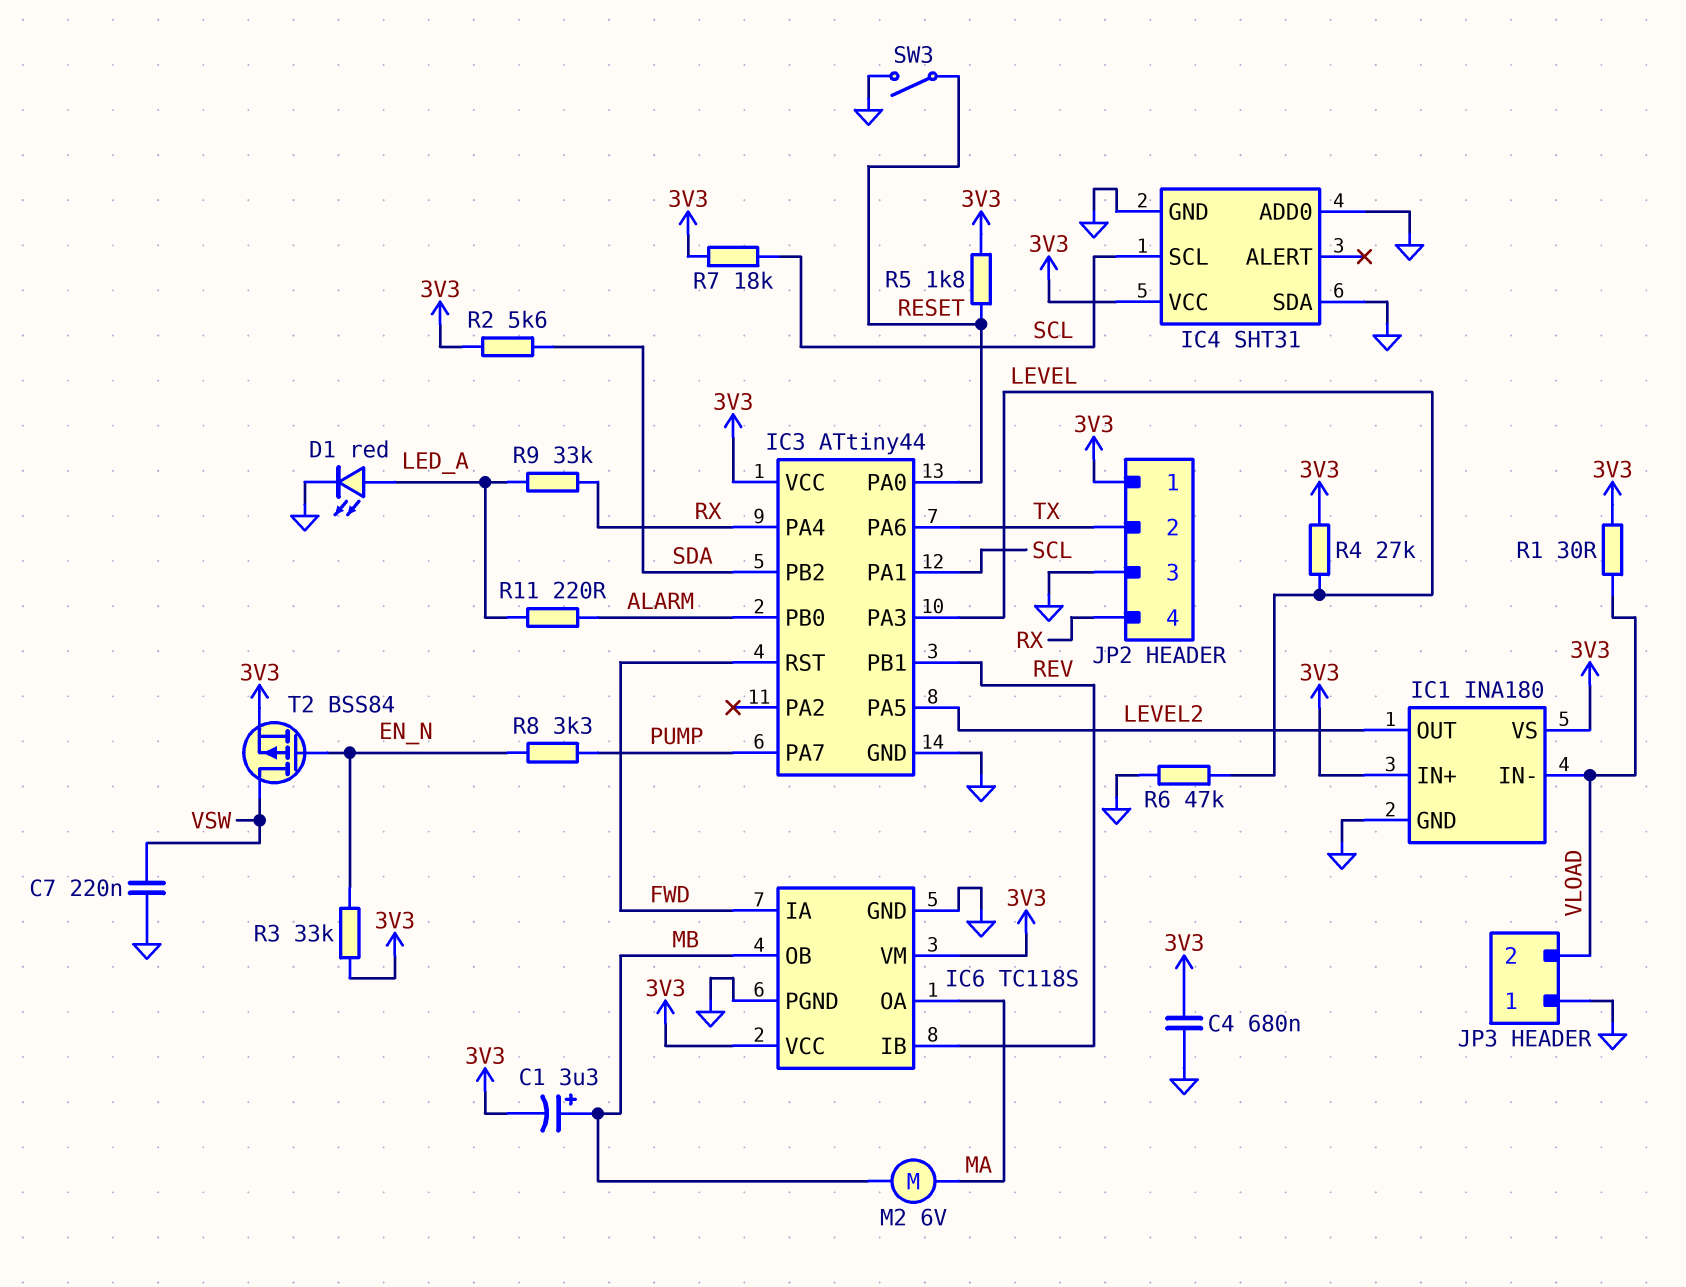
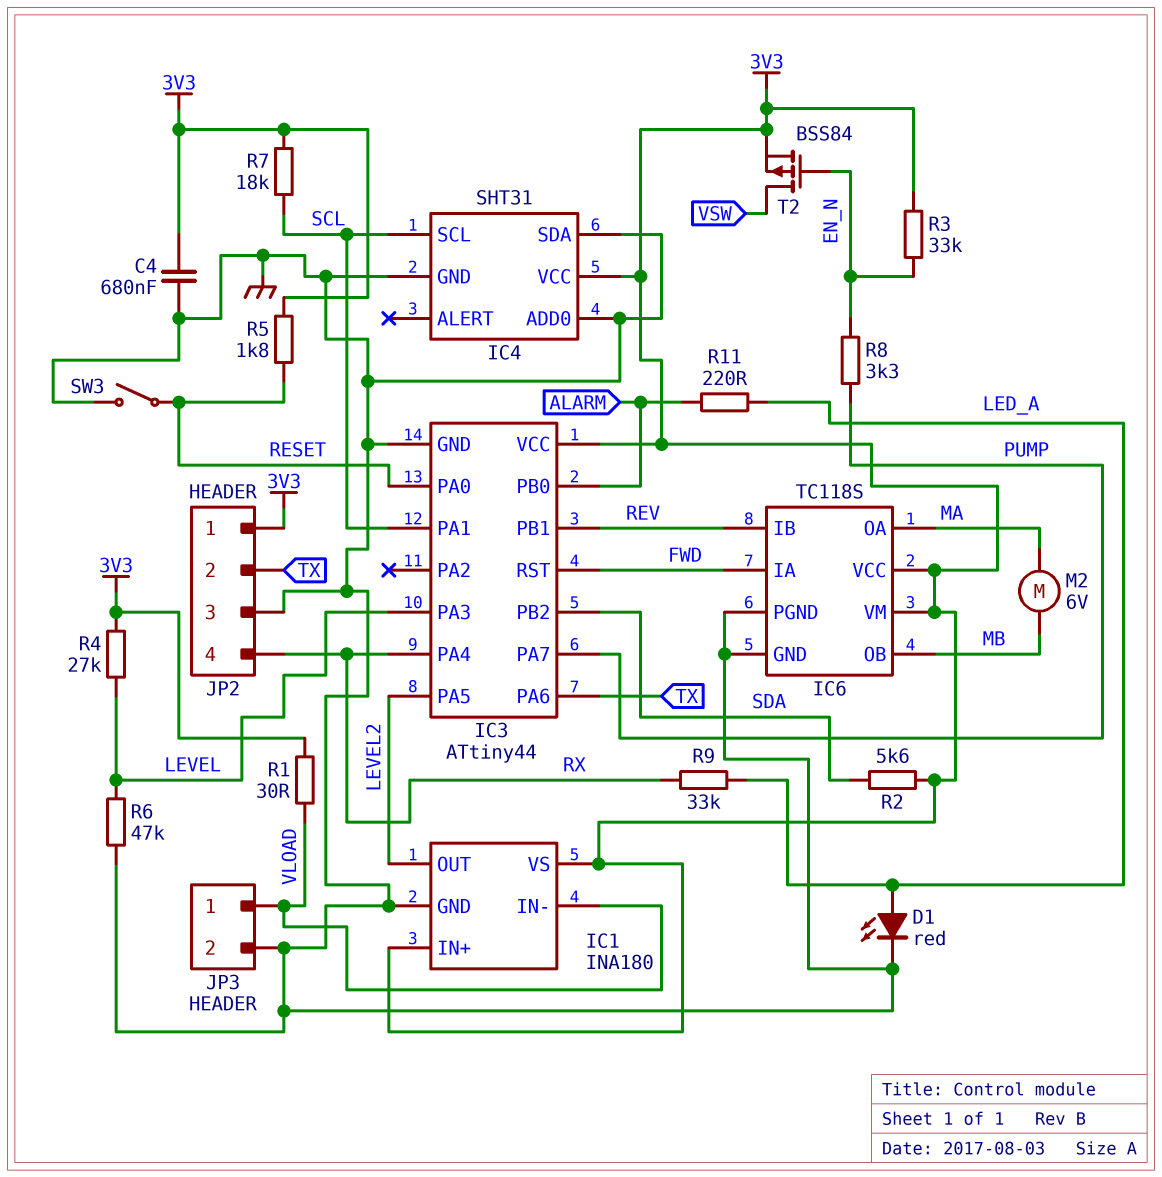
C1: 3.3uF (plus MB, minus 3V3) -> none
C7: 220nF (GND, VSW) -> none
JP3 pin 1: GND -> VLOAD
JP3 pin 2: VLOAD -> GND

